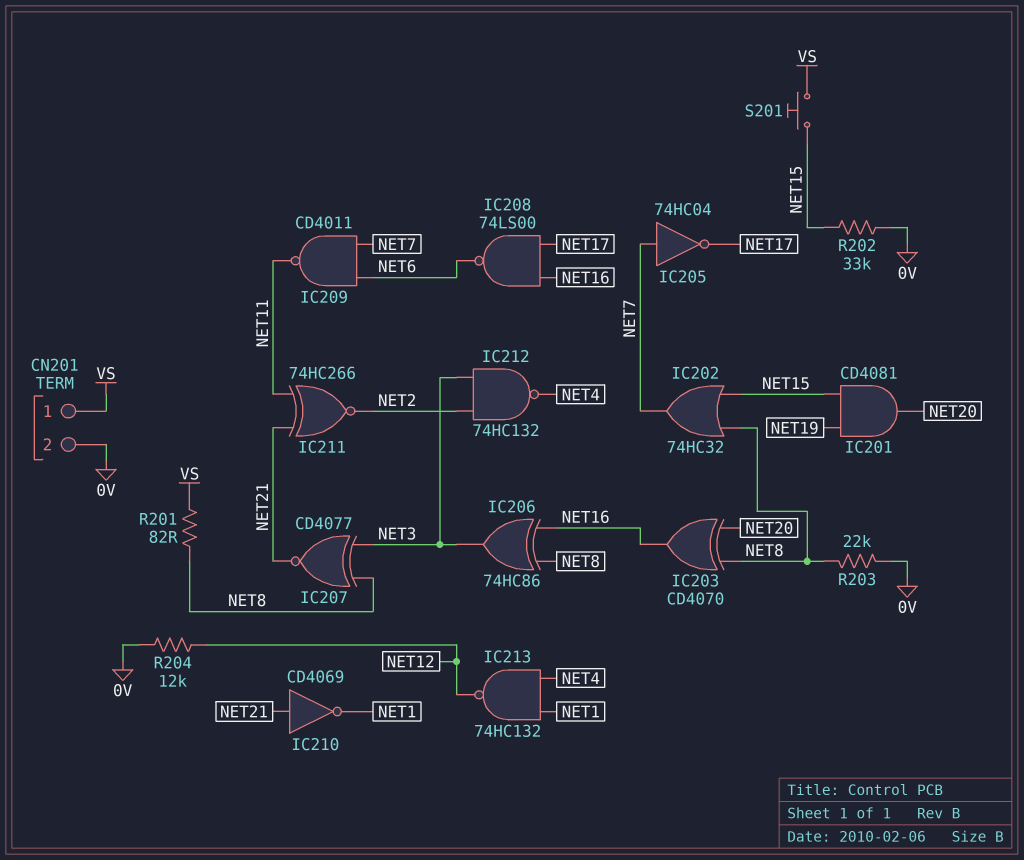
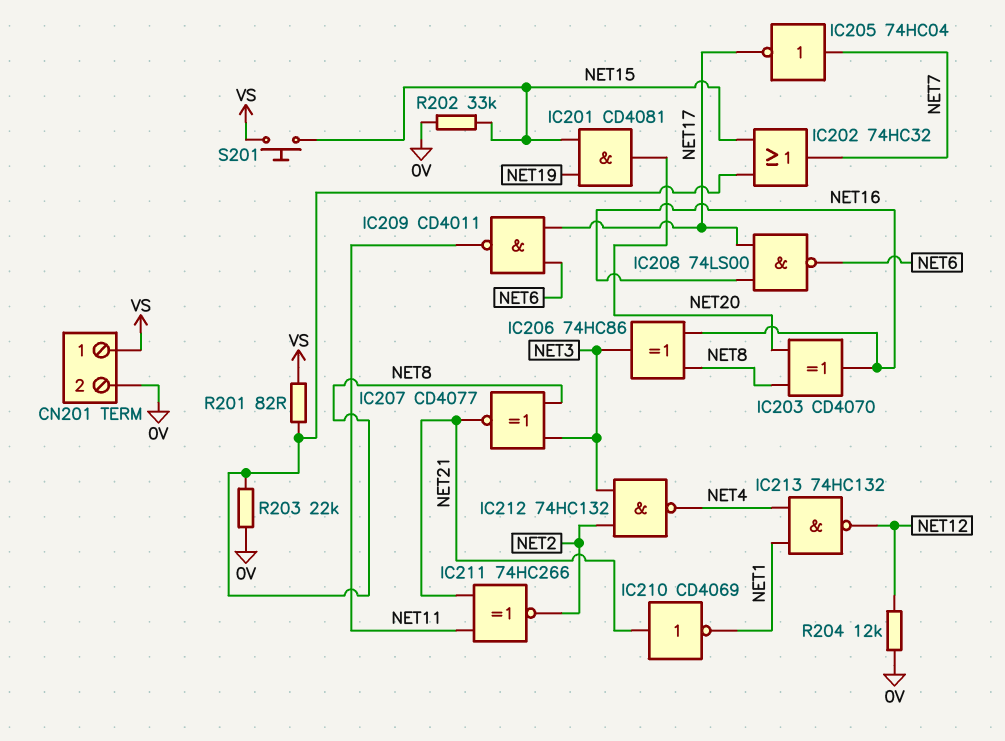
IC209: NAND CD4011 (in NET6, in NET7, out NET11) -> NAND CD4011 (in NET6, in NET17, out NET11)

